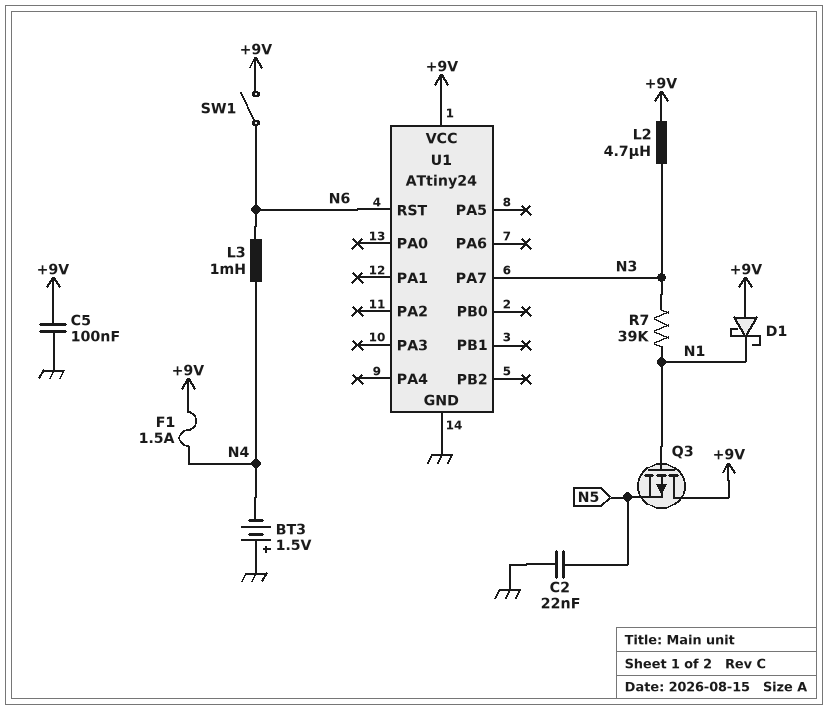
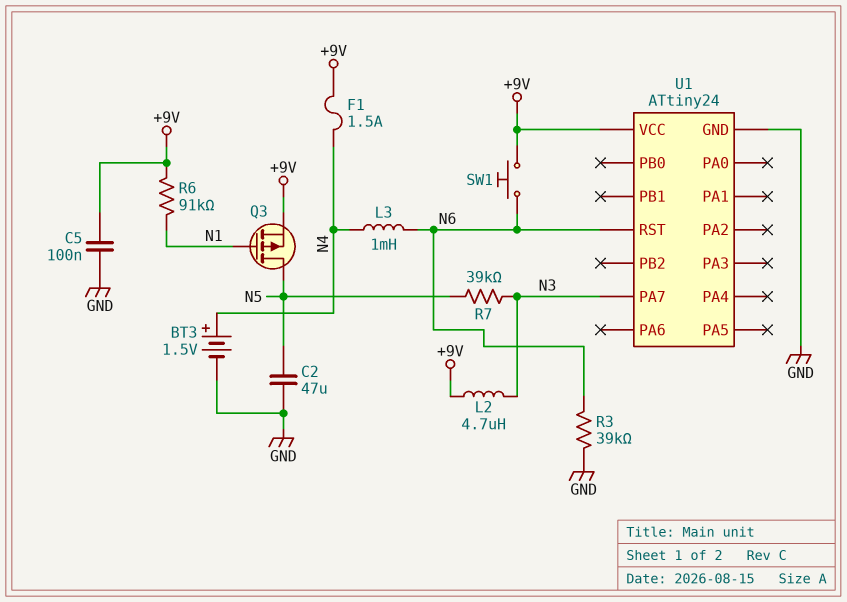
BT3: 1.5V (plus GND, minus N4) -> 1.5V (plus N4, minus GND)
C2: 22nF (GND, N5) -> 47uF (GND, N5)
D1: schottky (A +9V, K N1) -> none
Q3: PMOS (G N1, D +9V, S N5) -> PMOS (G N1, D N5, S +9V)
R3: none -> 39k (GND, N6)
R6: none -> 91k (+9V, N1)
R7: 39k (N1, N3) -> 39k (N3, N5)
SW1: switch (+9V, N6) -> button (+9V, N6)

